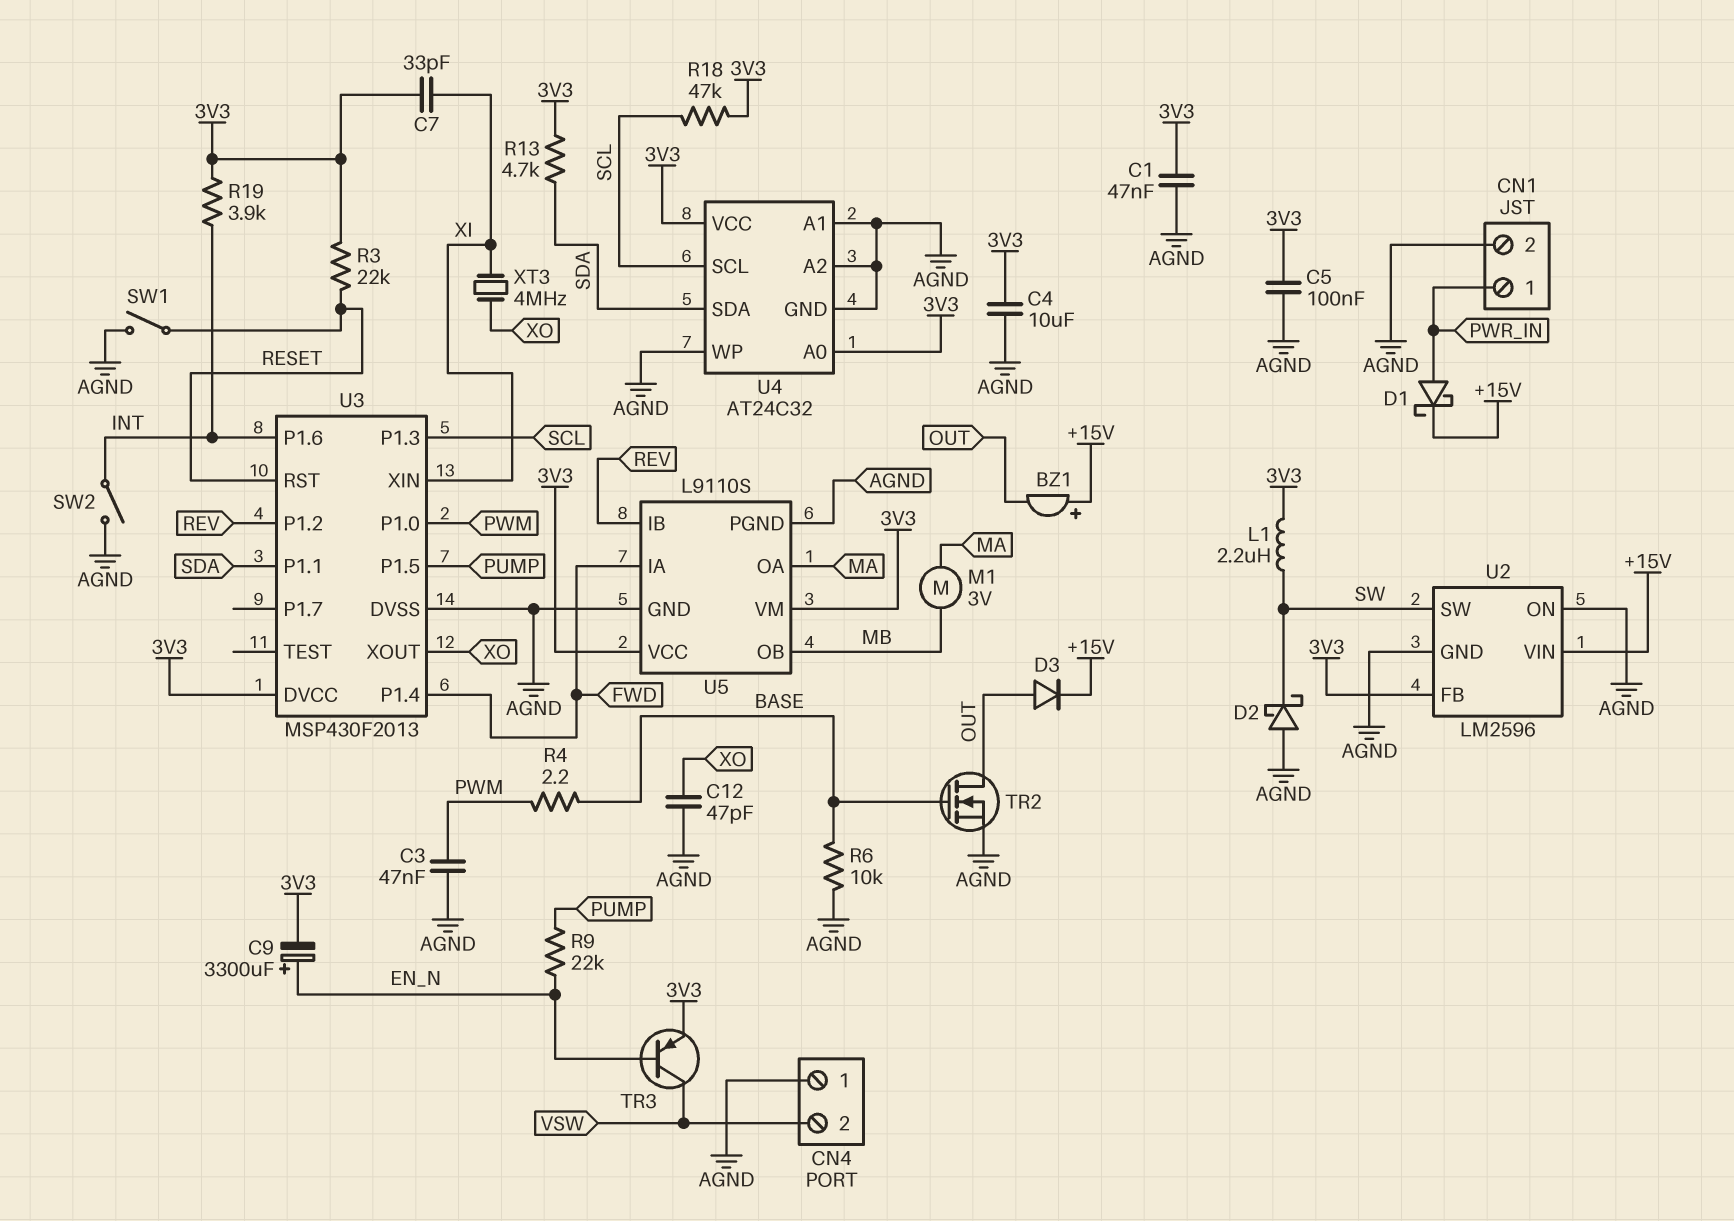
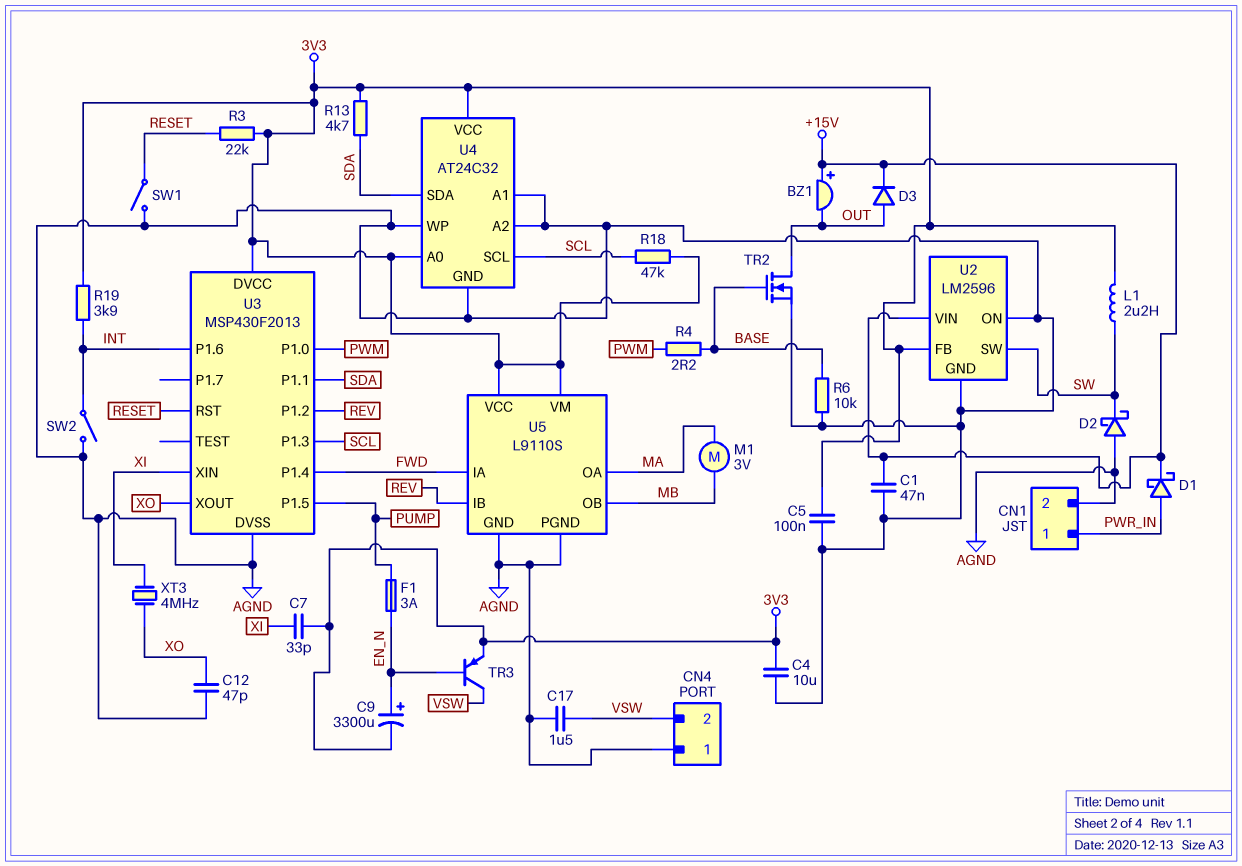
C1: 47nF (3V3, AGND) -> 47nF (+15V, AGND)
C3: 47nF (AGND, PWM) -> none
C17: none -> 1.5uF (AGND, VSW)
F1: none -> 3A (EN_N, PUMP)
R9: 22k (EN_N, PUMP) -> none

